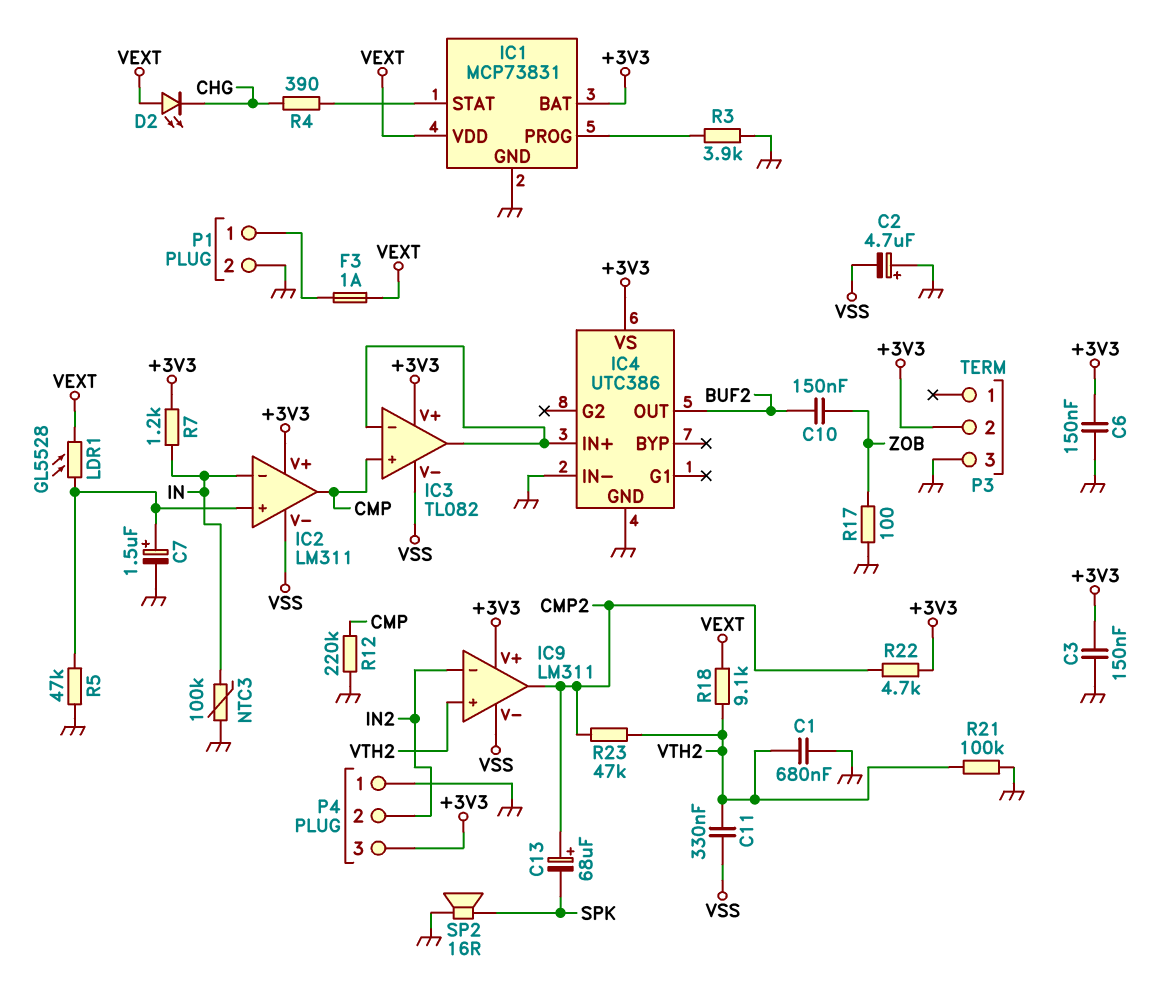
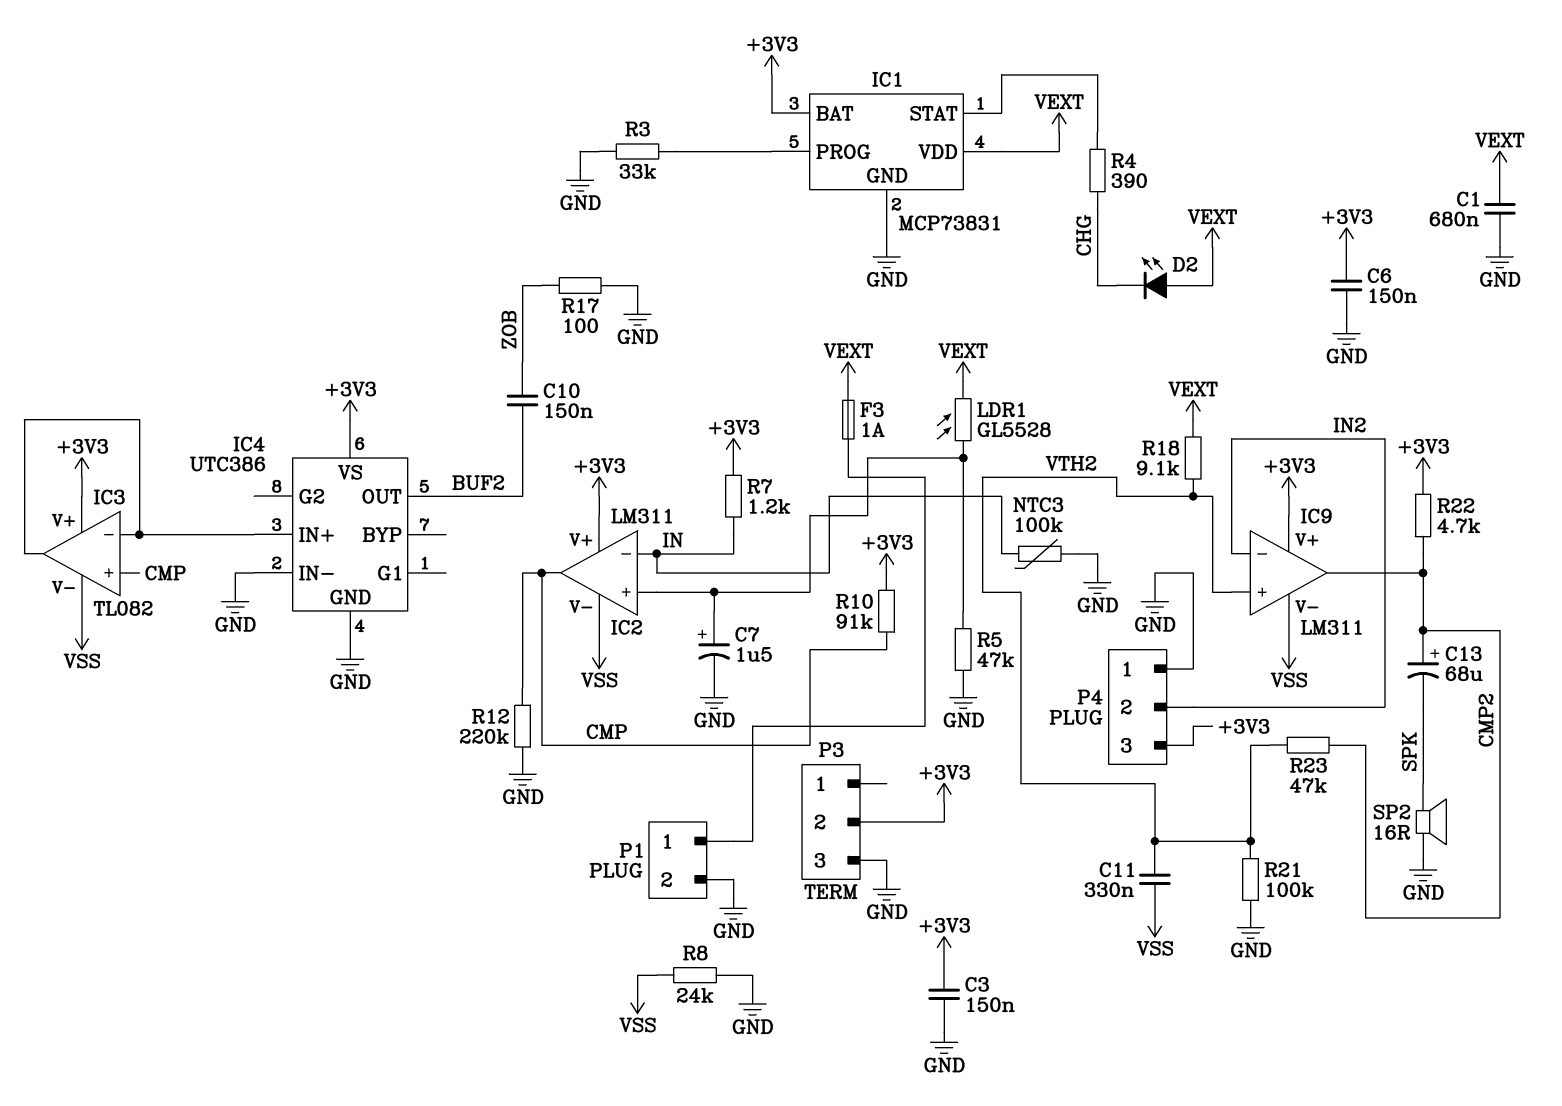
C1: 680nF (GND, VTH2) -> 680nF (GND, VEXT)
C2: 4.7uF (plus GND, minus VSS) -> none
R3: 3.9k (GND, IC1/PROG) -> 33k (GND, IC1/PROG)
R8: none -> 24k (GND, VSS)
R10: none -> 91k (+3V3, CMP)

